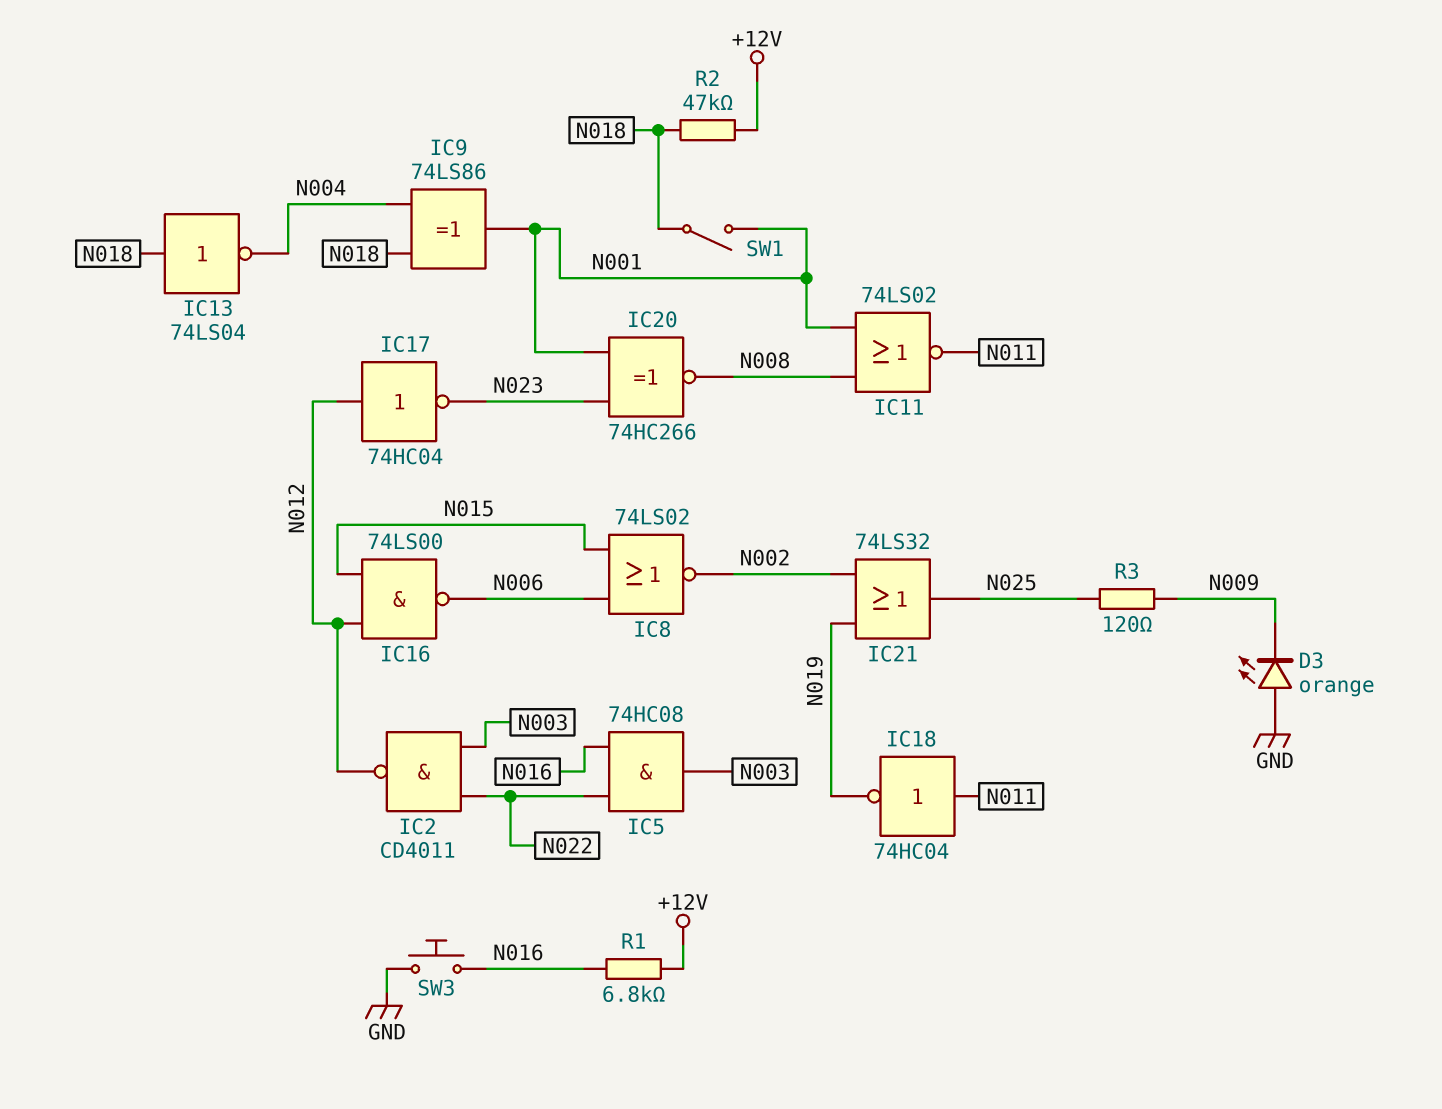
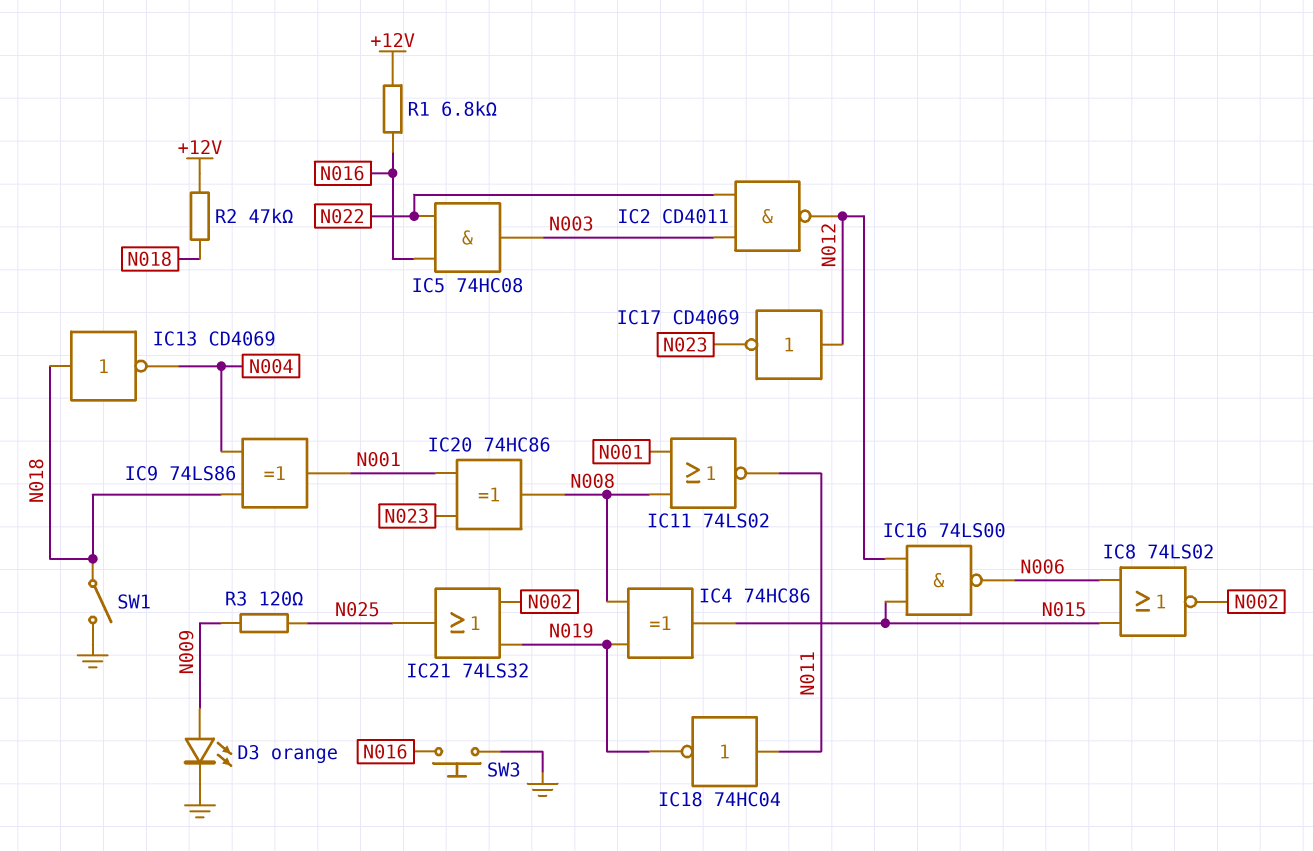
D3: LED orange (A GND, K N009) -> LED orange (A N009, K GND)
IC4: none -> XOR 74HC86 (in N008, in N019, out N015)
IC13: NOT 74LS04 (in N018, out N004) -> NOT CD4069 (in N018, out N004)
IC17: NOT 74HC04 (in N012, out N023) -> NOT CD4069 (in N012, out N023)
IC20: XNOR 74HC266 (in N001, in N023, out N008) -> XOR 74HC86 (in N001, in N023, out N008)
SW1: switch (N001, N018) -> switch (GND, N018)

